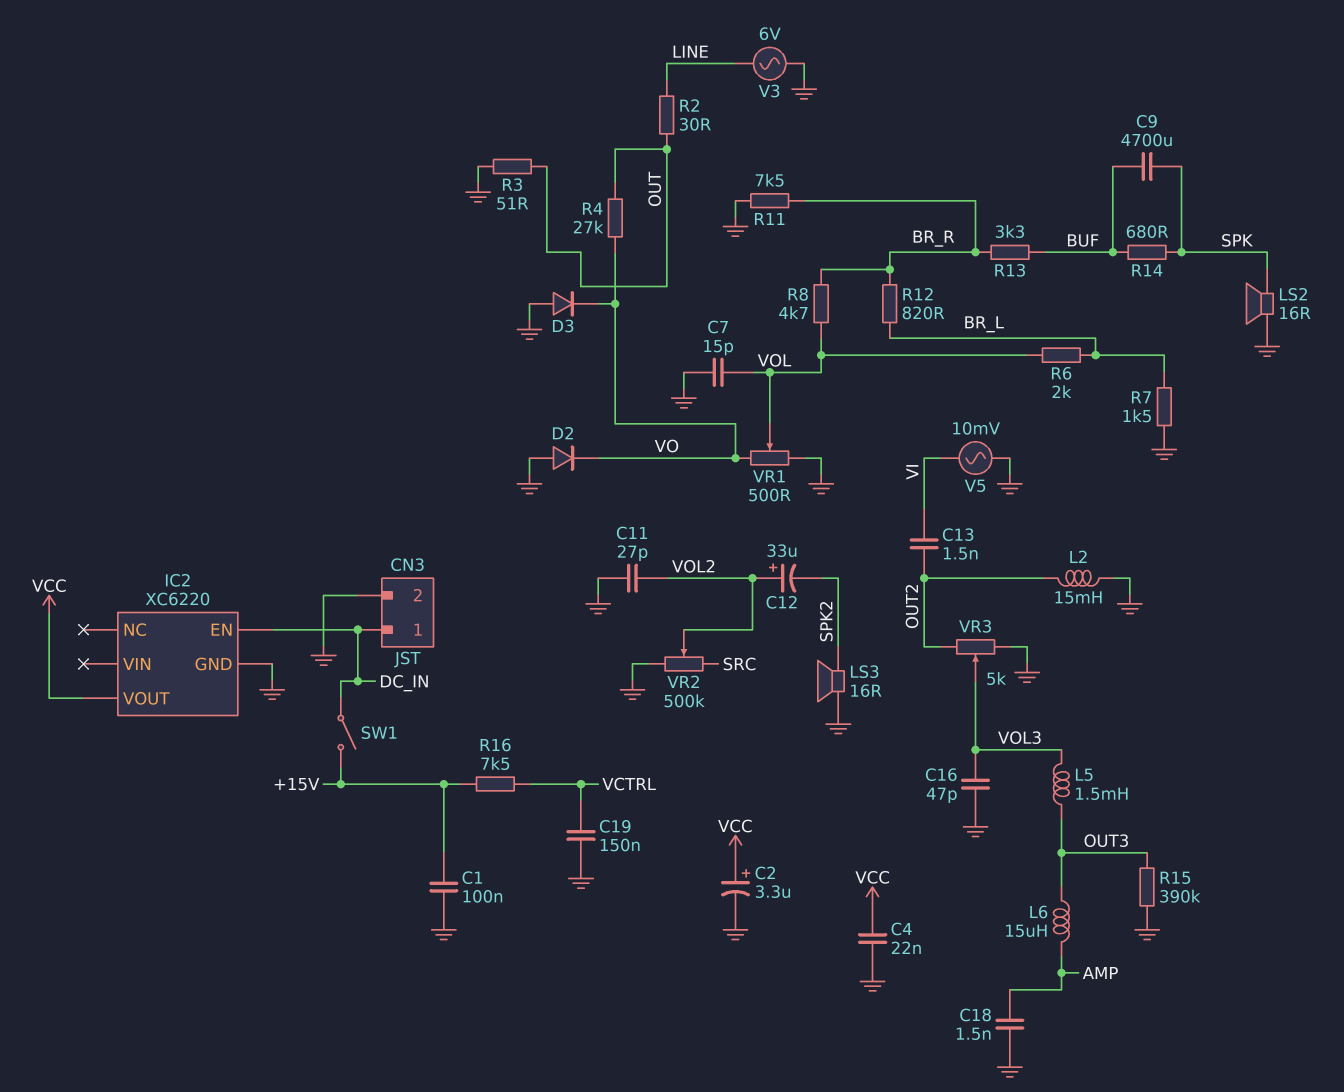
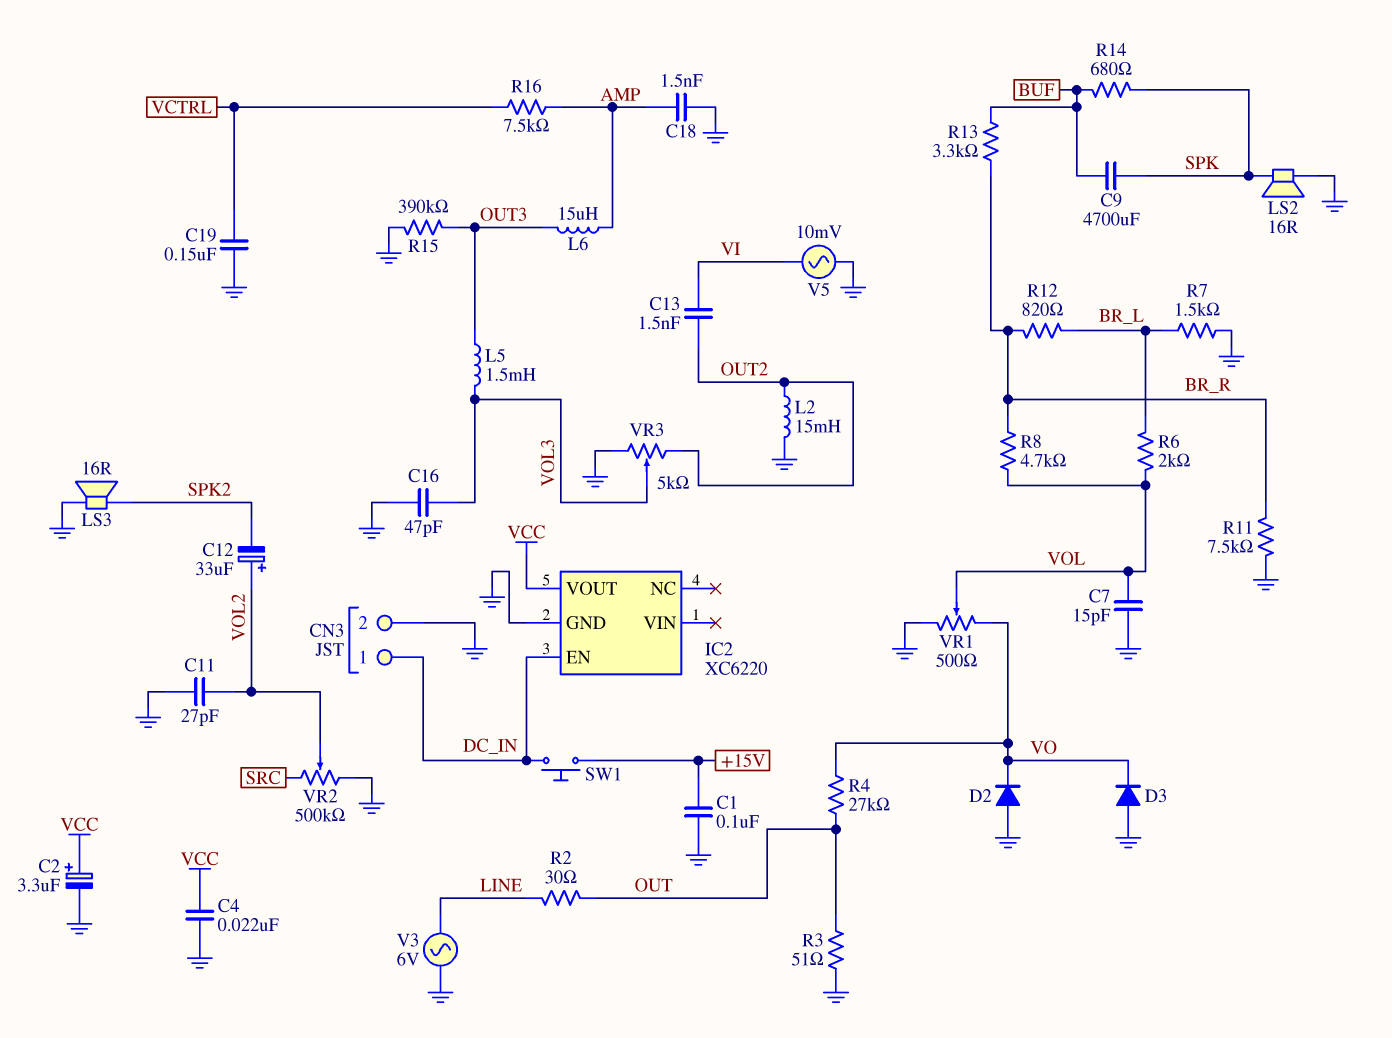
R16: 7.5k (+15V, VCTRL) -> 7.5k (AMP, VCTRL)
SW1: switch (+15V, DC_IN) -> button (+15V, DC_IN)

